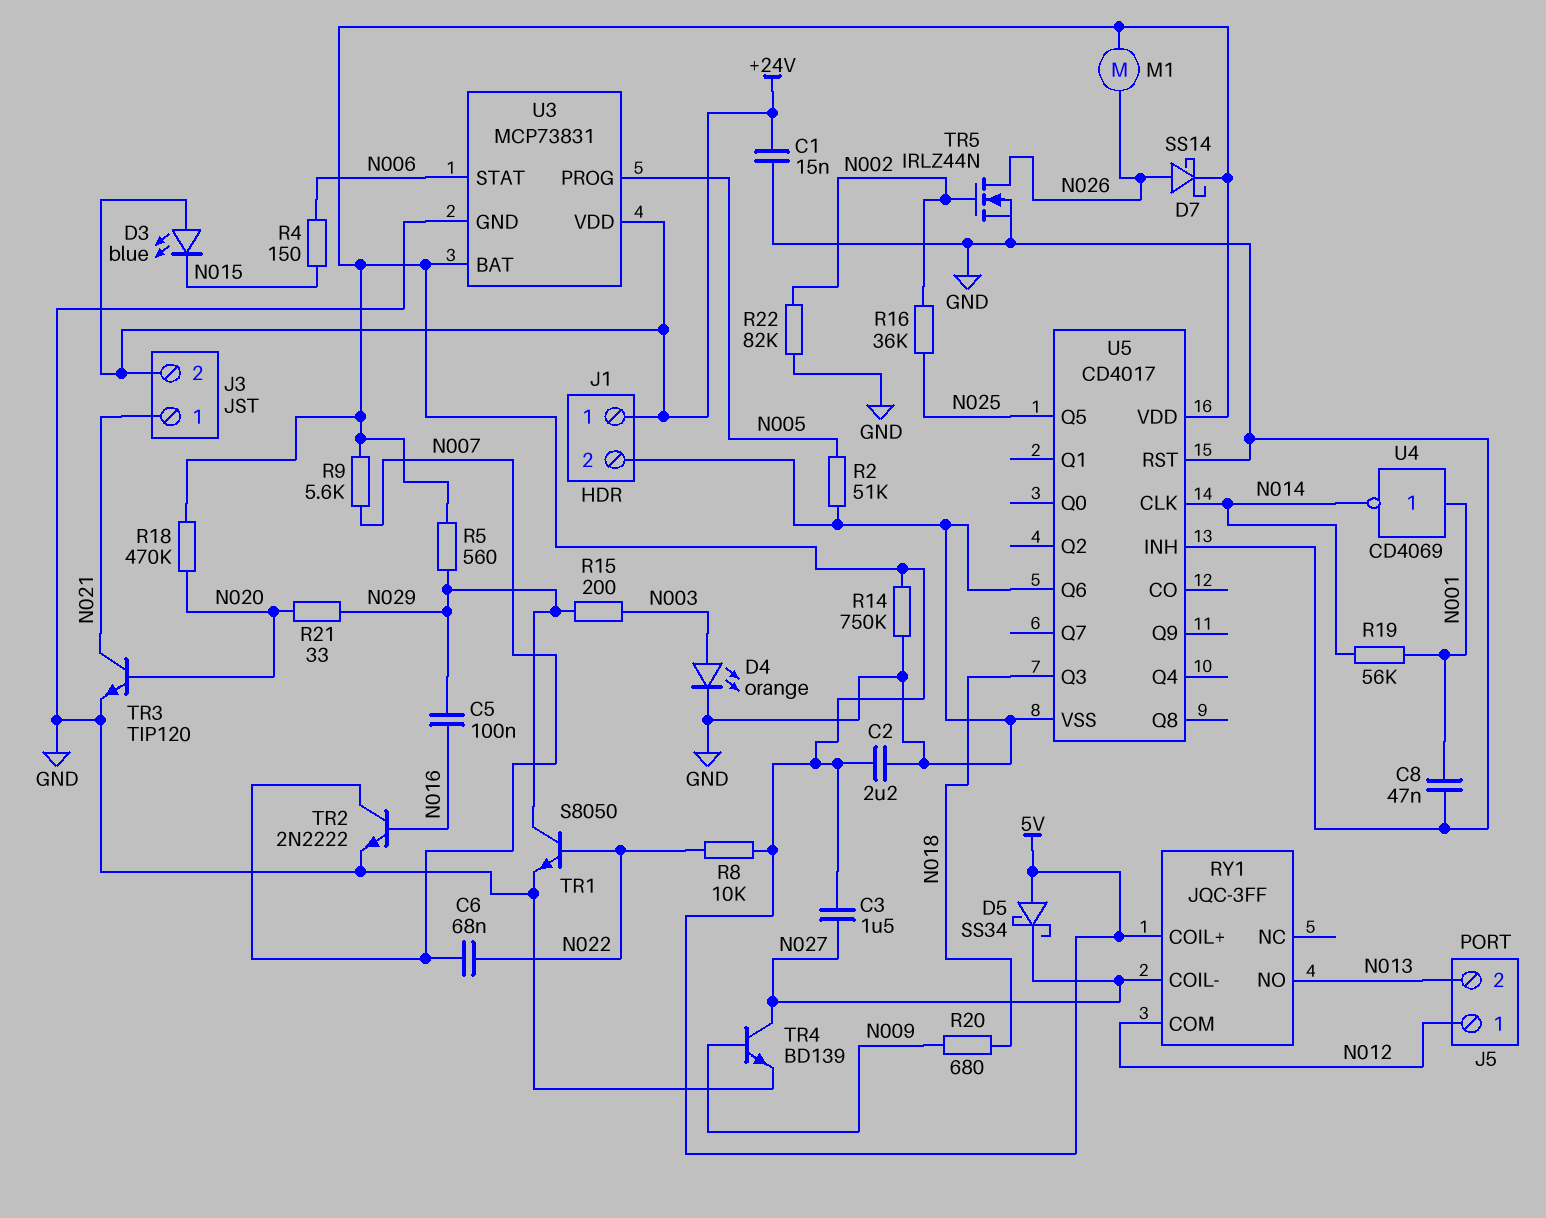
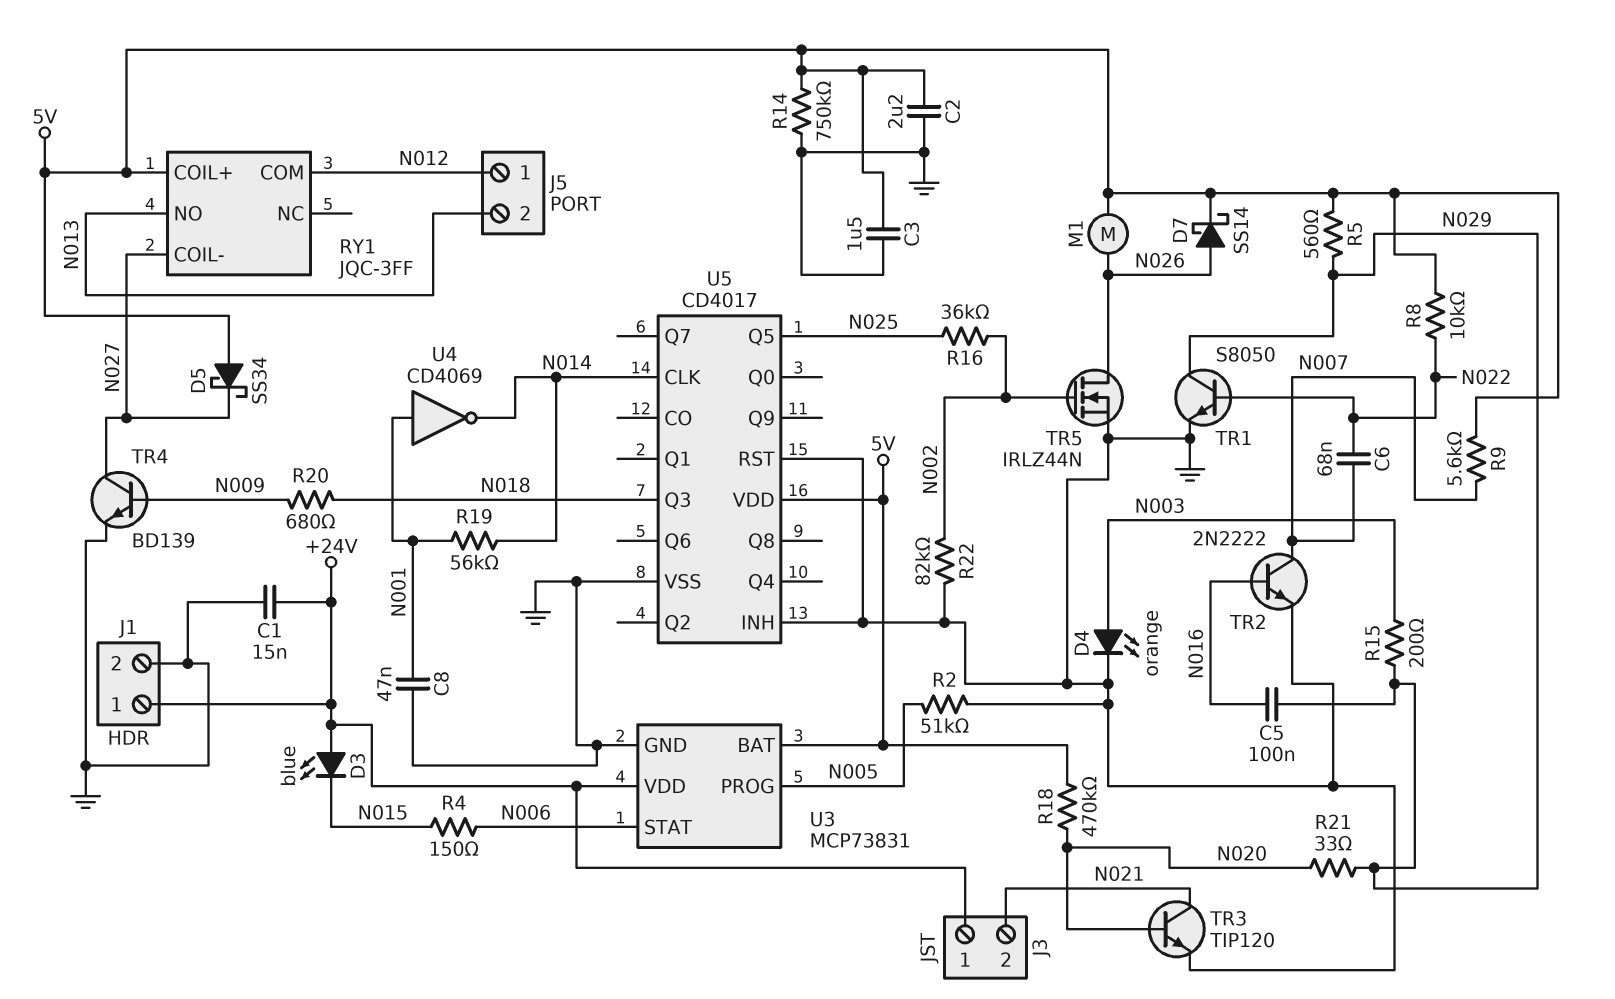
C3: 1.5uF (5V, N027) -> 1.5uF (5V, GND)
J3 pin 1: N021 -> +24V
J3 pin 2: +24V -> N021
U5 pin Q6: GND -> none

